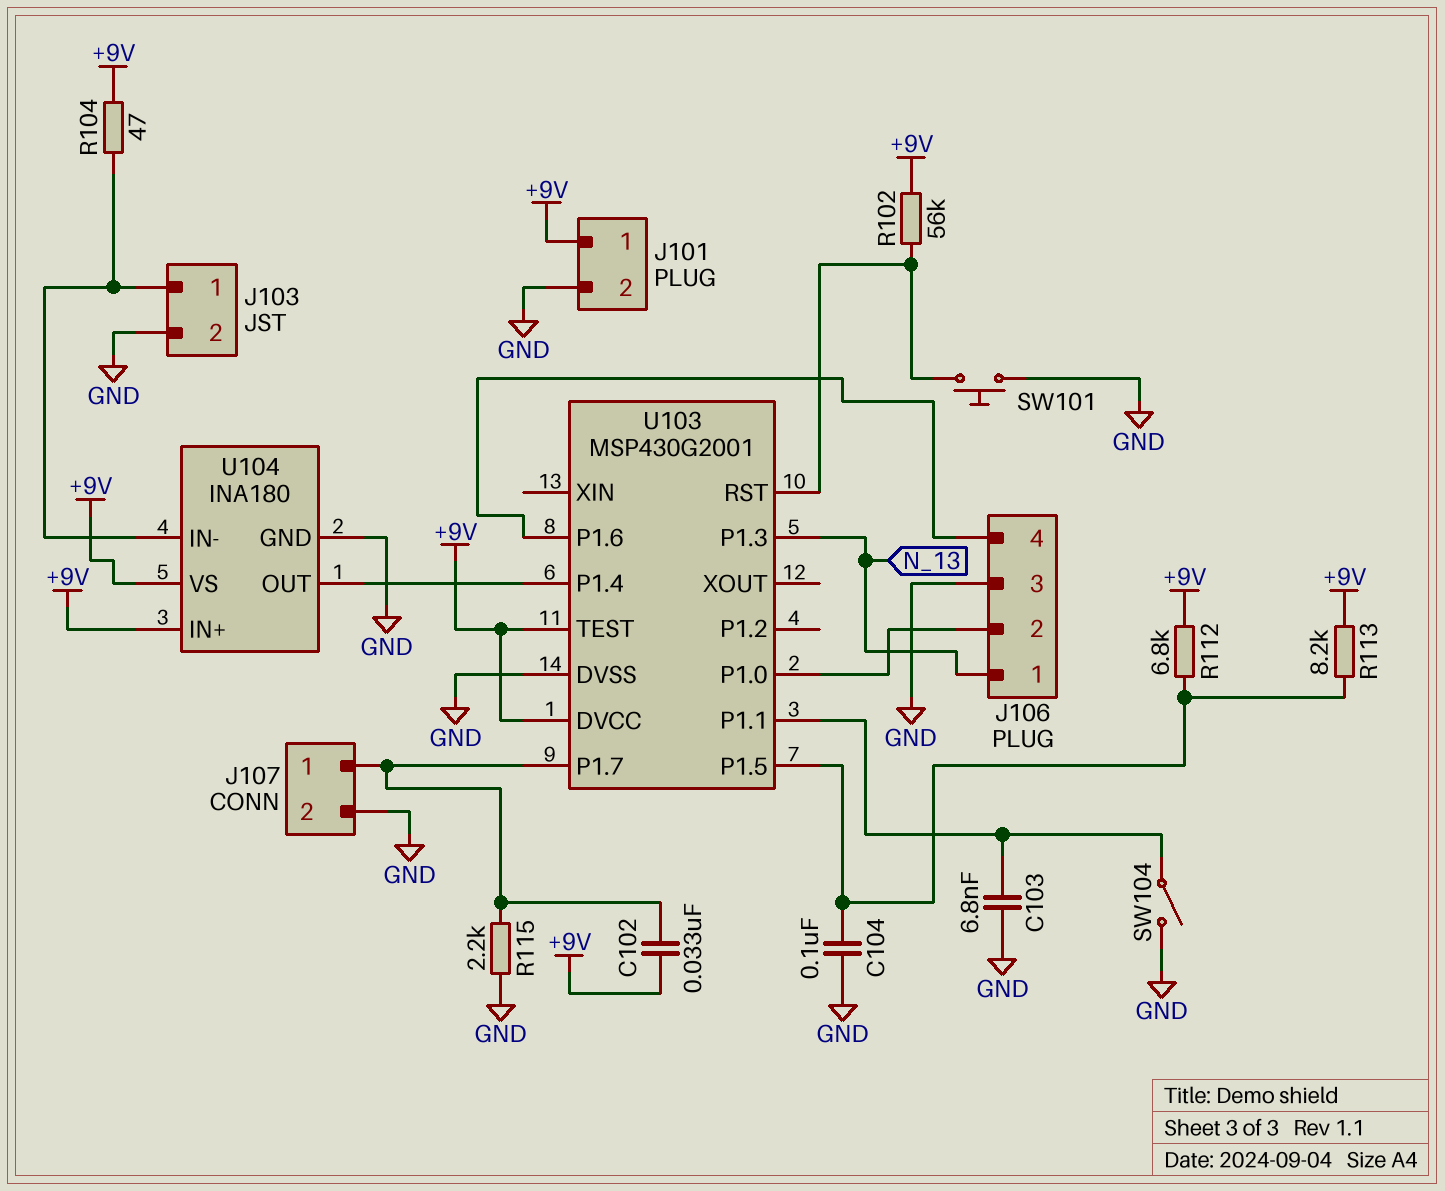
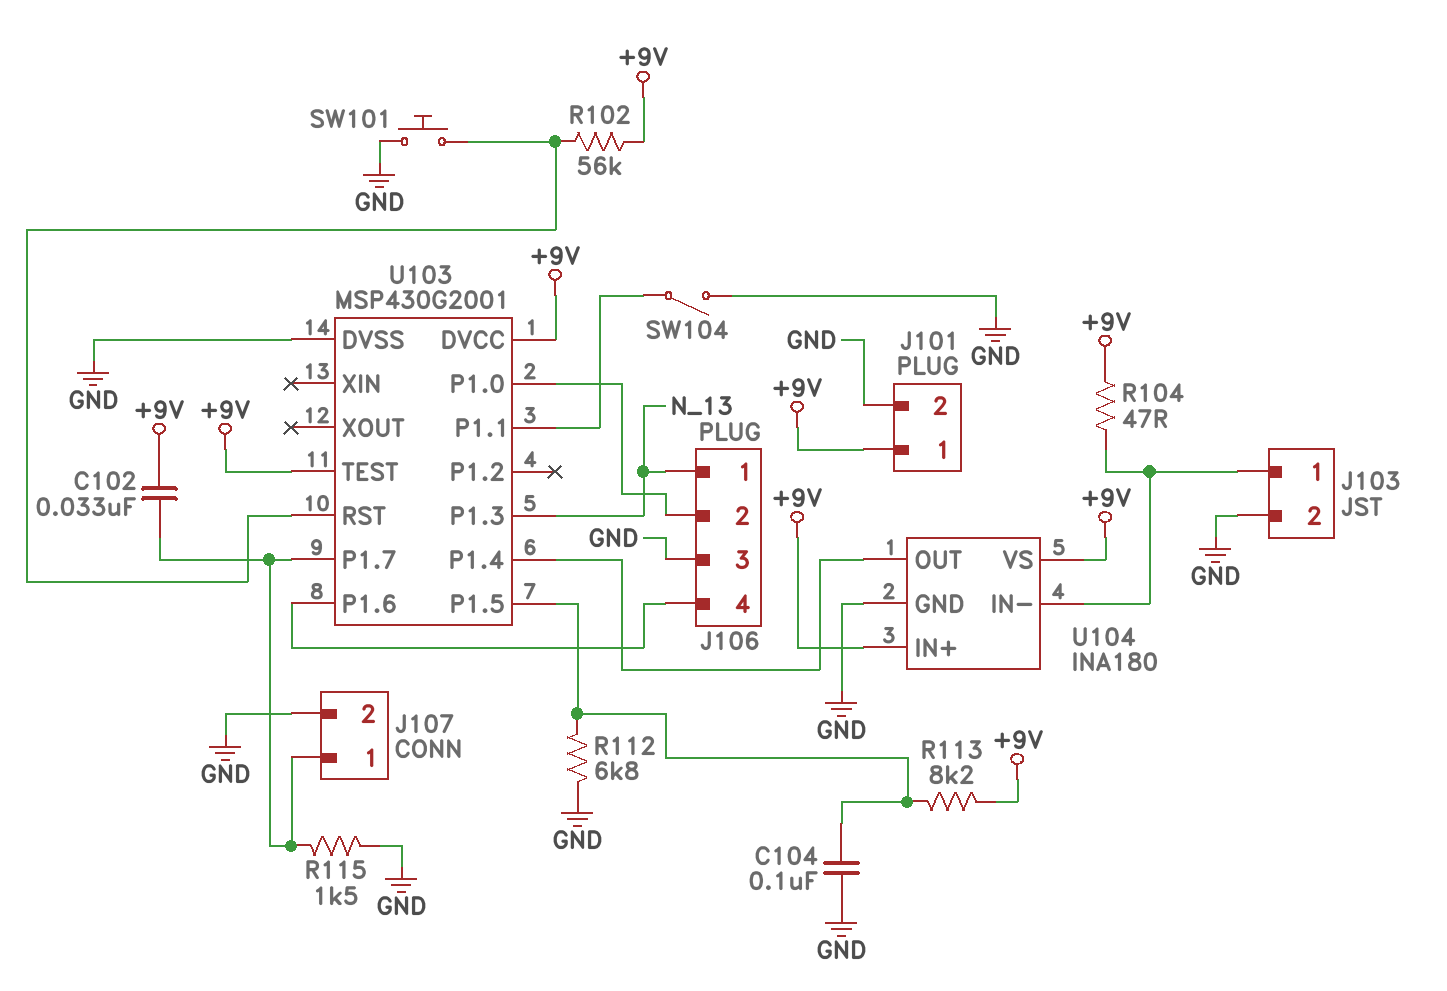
C103: 6.8nF (GND, U103/P1.1) -> none
R112: 6.8k (+9V, U103/P1.5) -> 6.8k (GND, U103/P1.5)
R115: 2.2k (GND, J107/1) -> 1.5k (GND, J107/1)

